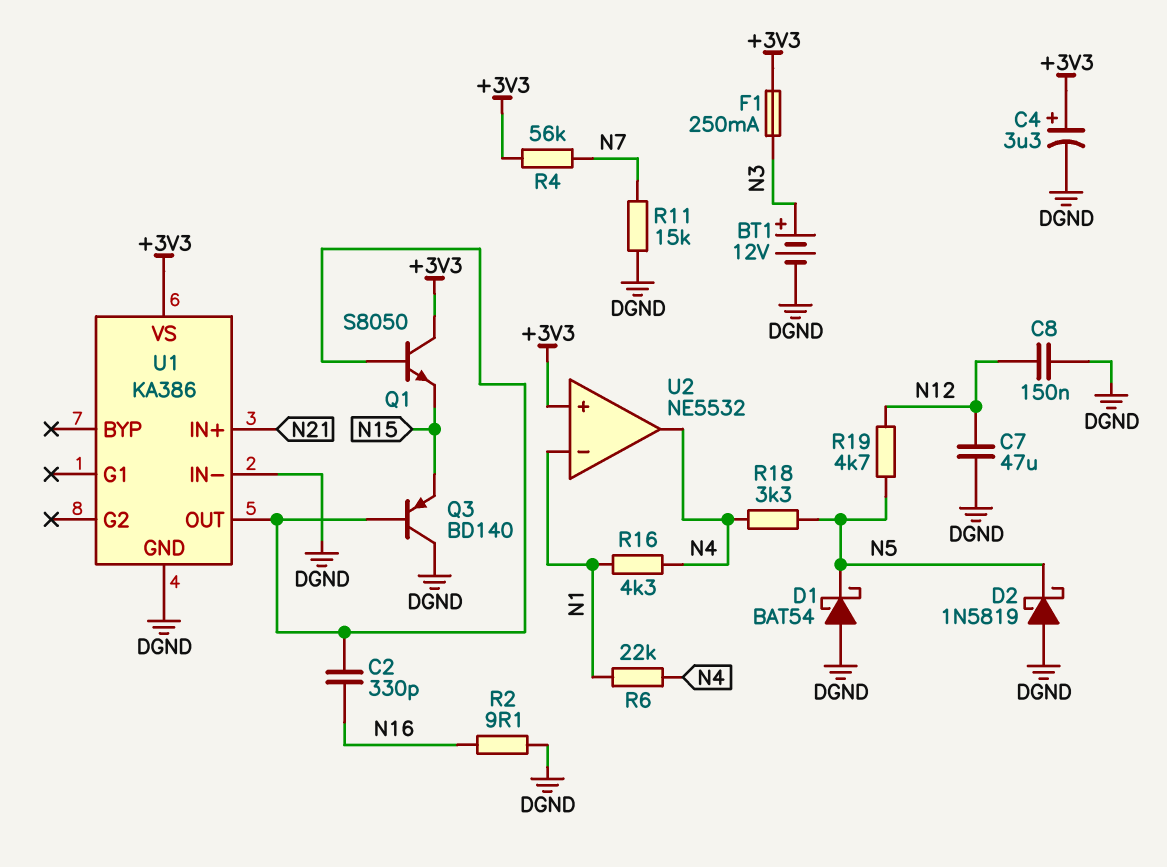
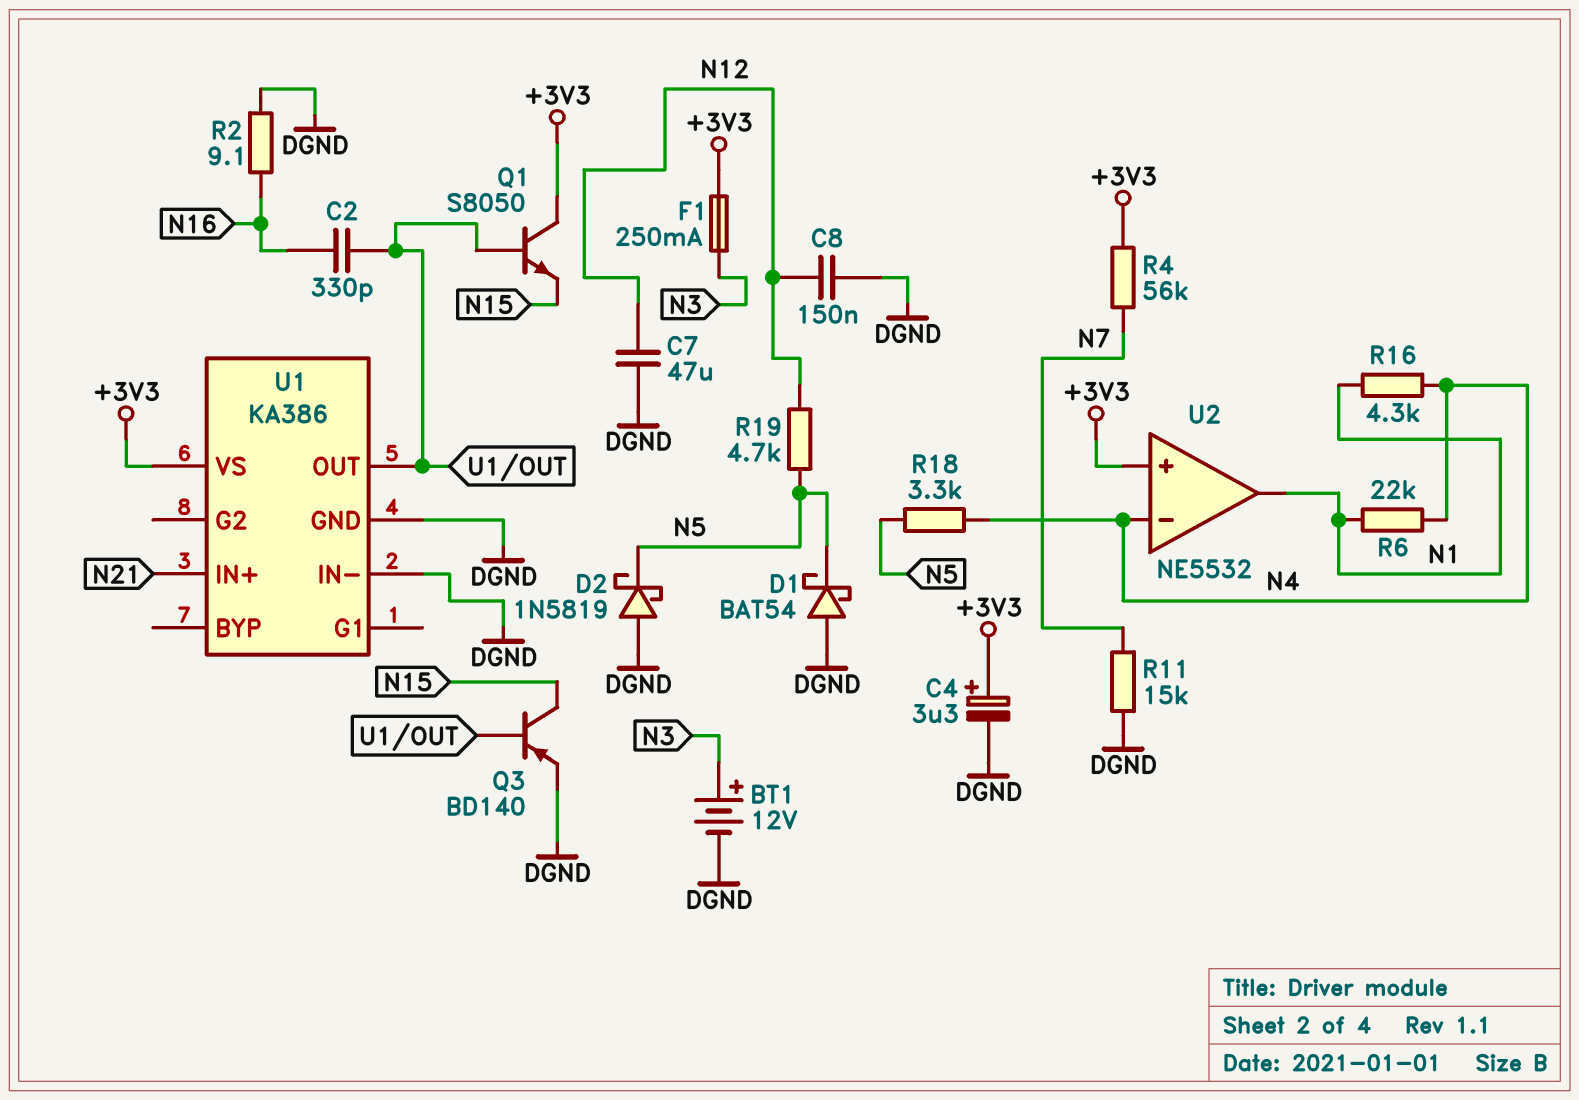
Q3: PNP BD140 (B U1/OUT, C DGND, E N15) -> PNP BD140 (B U1/OUT, C N15, E DGND)
U2 pin in-: N1 -> N4
U2 pin out: N4 -> N1

